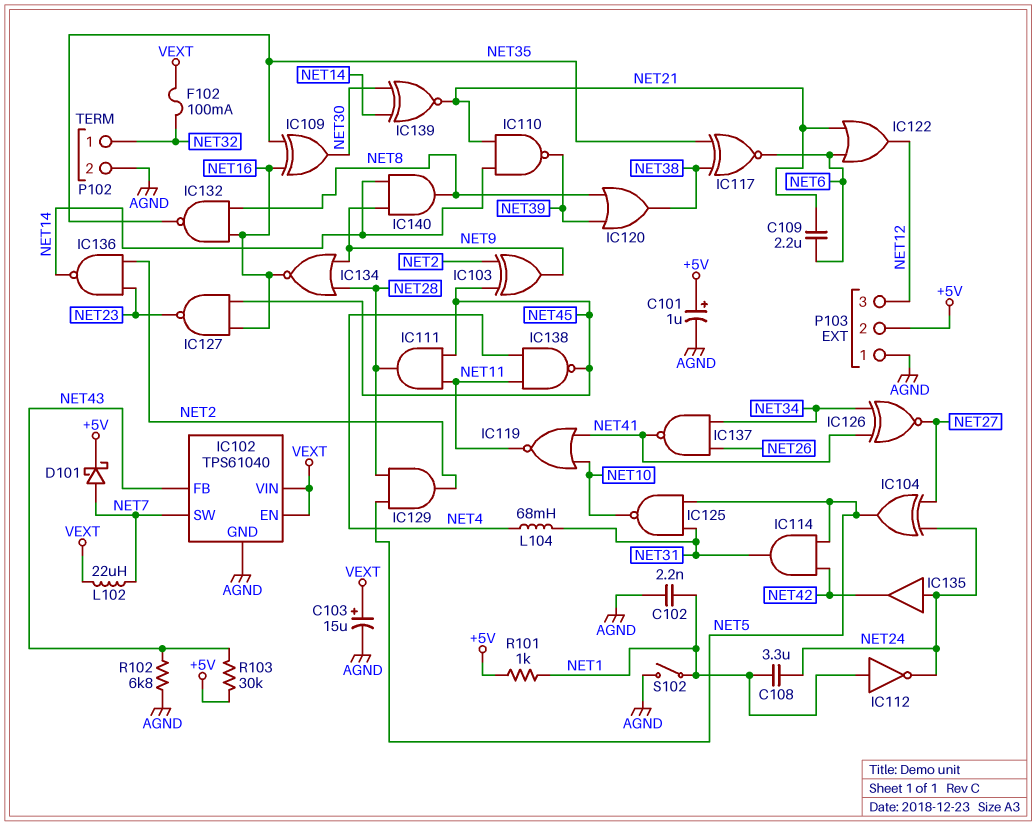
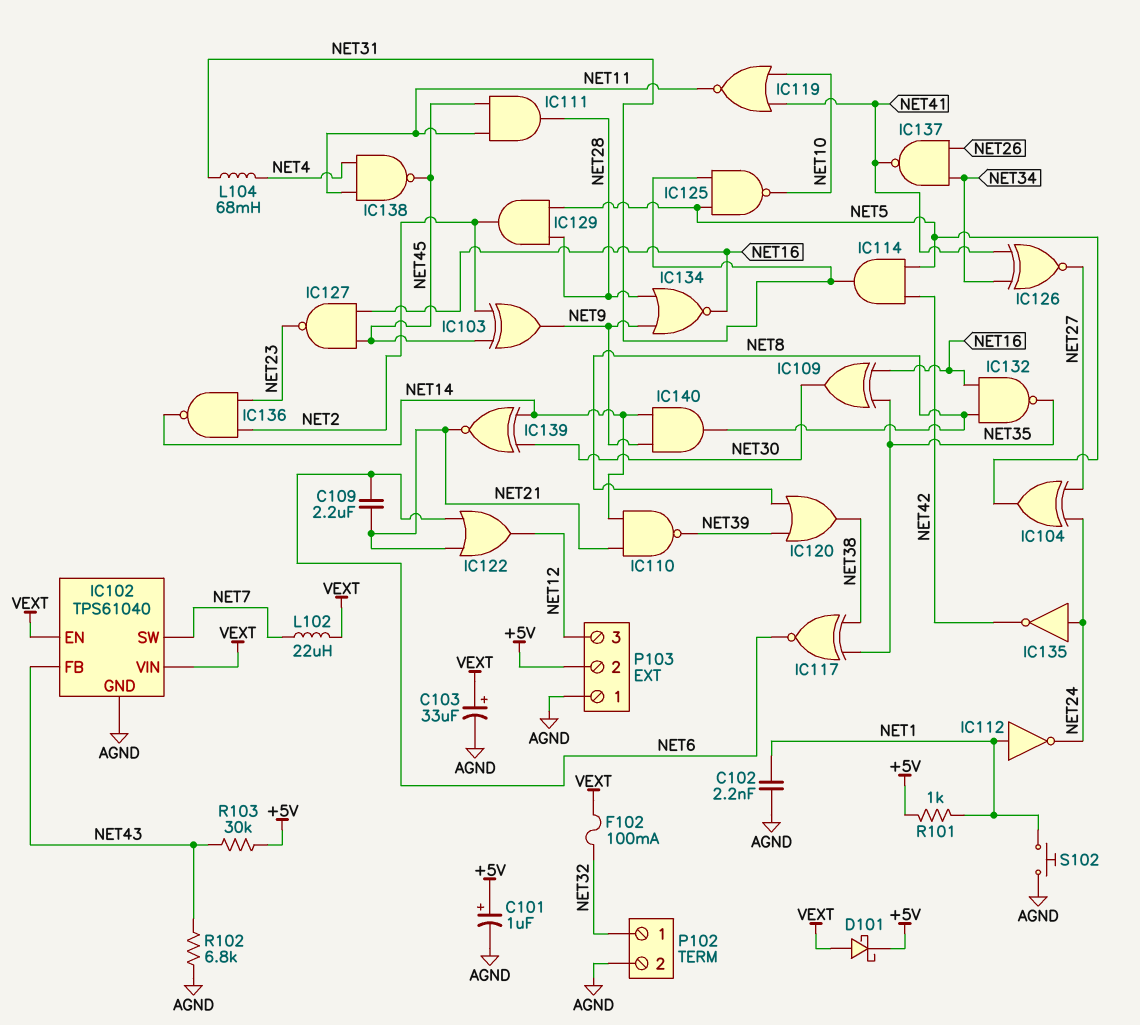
C103: 15uF (plus VEXT, minus AGND) -> 33uF (plus VEXT, minus AGND)
C108: 3.3uF (NET1, NET24) -> none
D101: schottky (A NET7, K +5V) -> schottky (A VEXT, K +5V)
IC135: buffer (in NET24, out NET42) -> NOT (in NET24, out NET42)
S102: switch (AGND, NET1) -> button (AGND, NET1)

